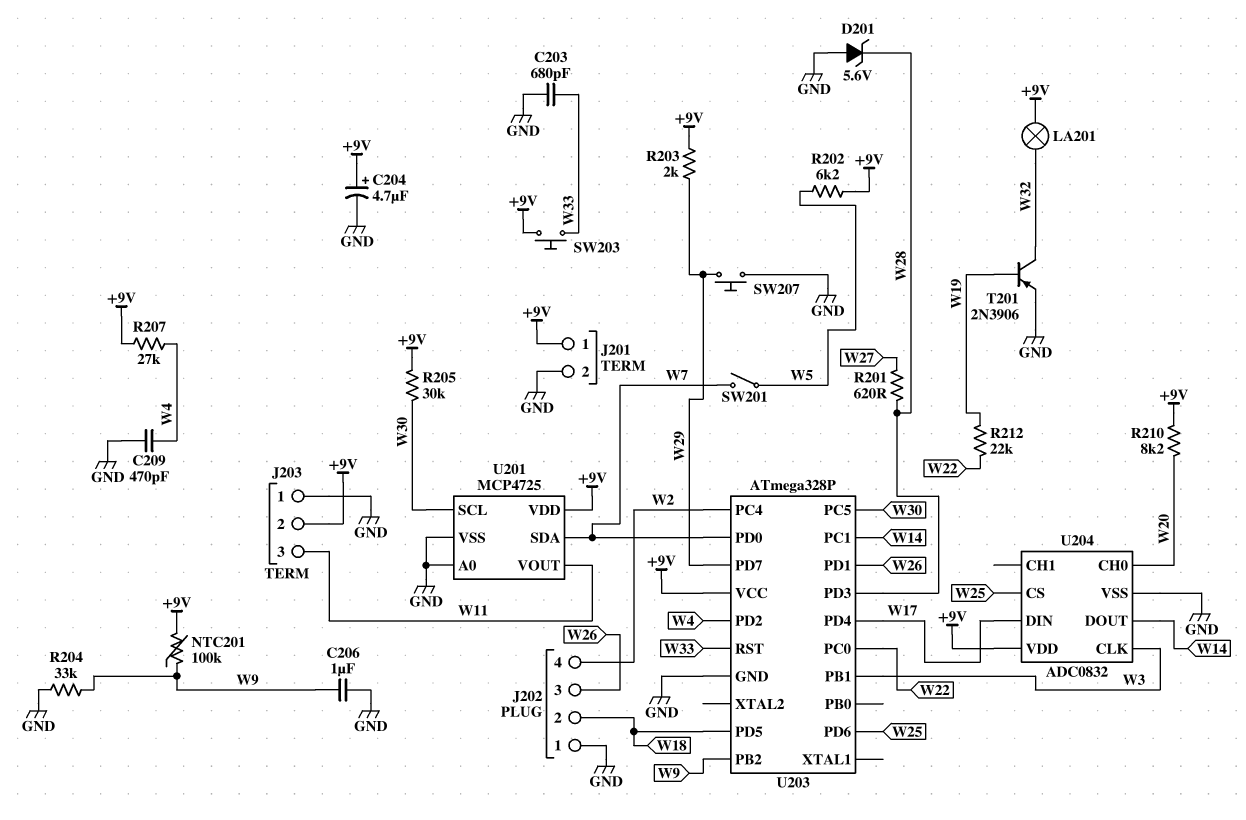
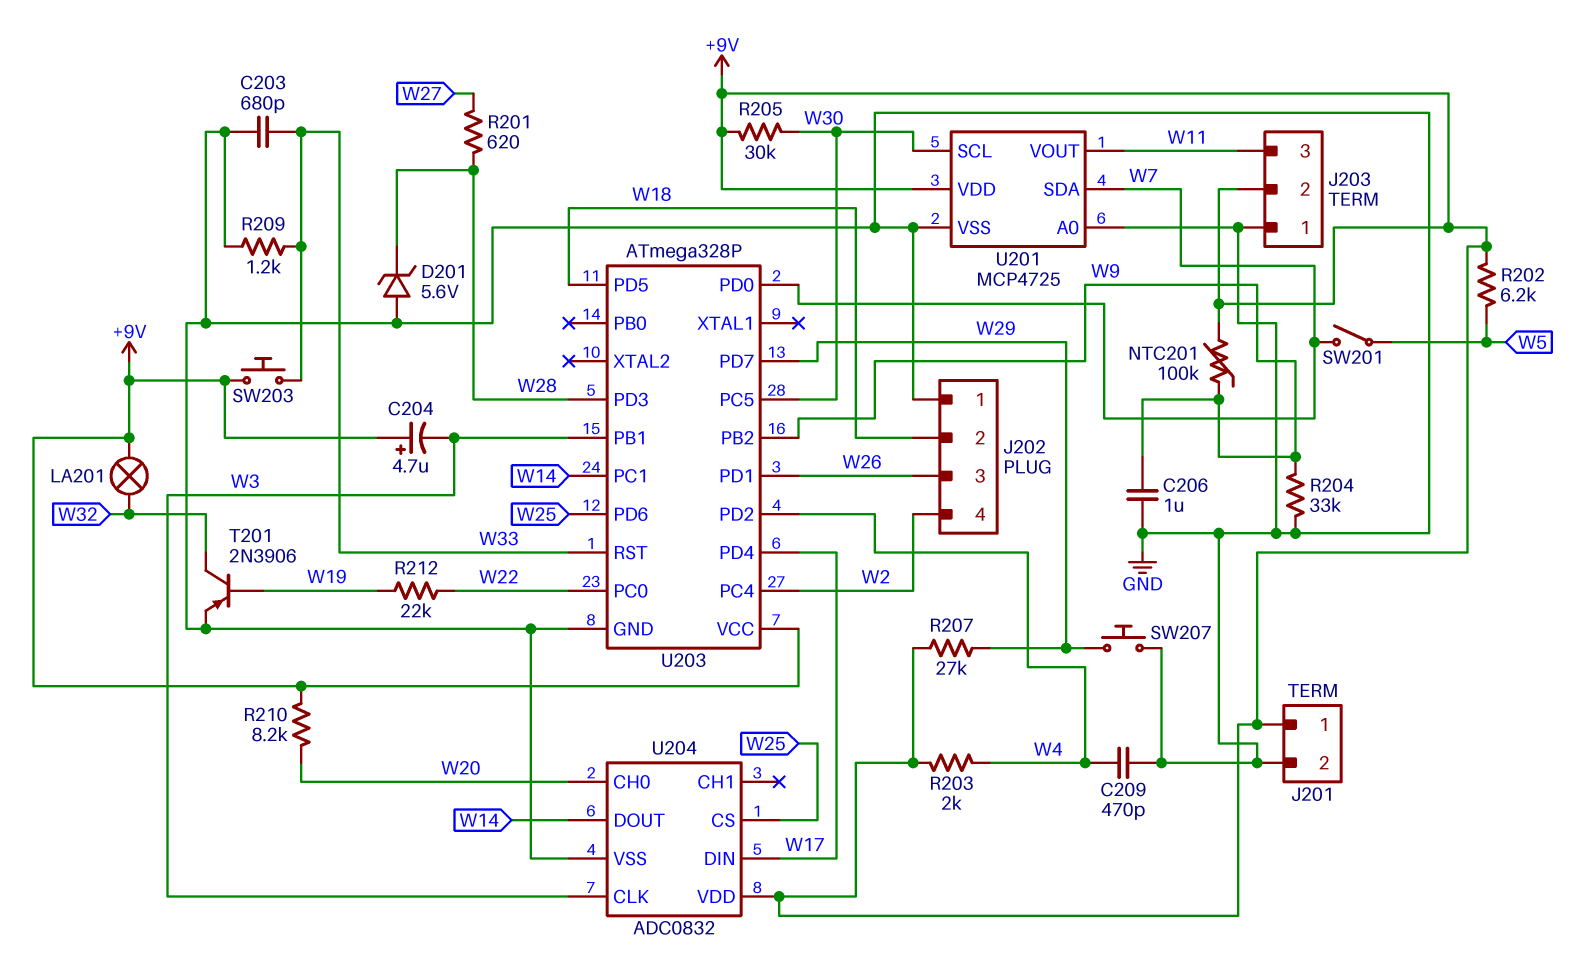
C204: 4.7uF (plus +9V, minus GND) -> 4.7uF (plus +9V, minus W3)
R203: 2k (+9V, W29) -> 2k (+9V, W4)
R207: 27k (+9V, W4) -> 27k (+9V, W29)
R209: none -> 1.2k (GND, W33)

